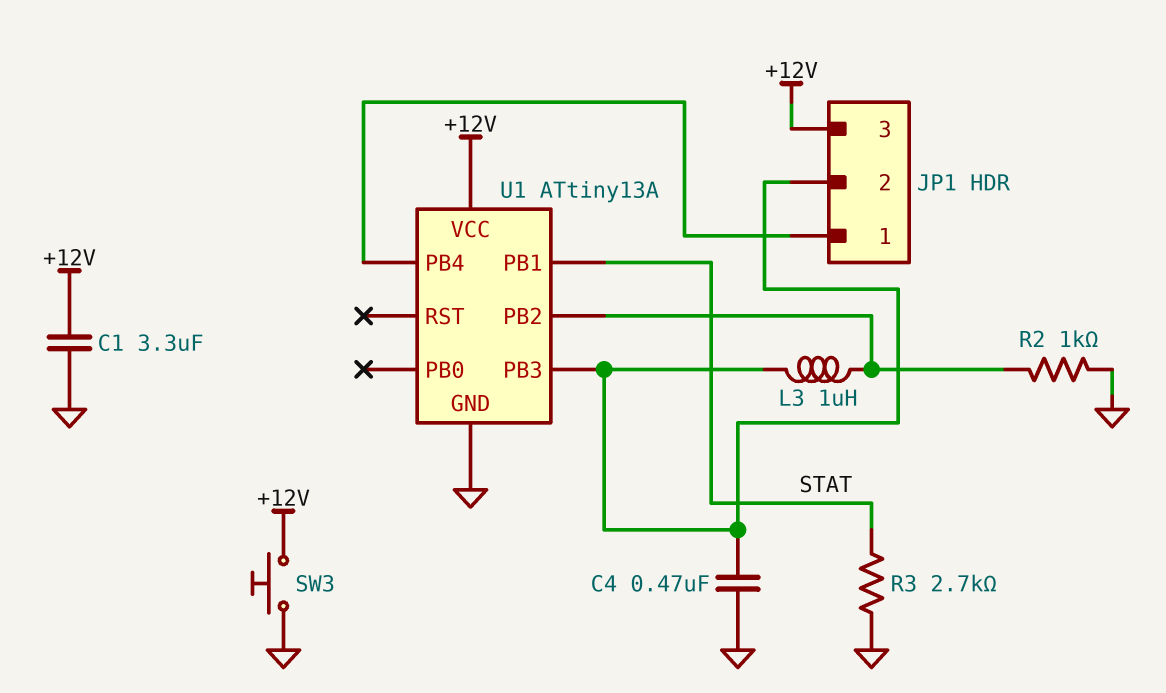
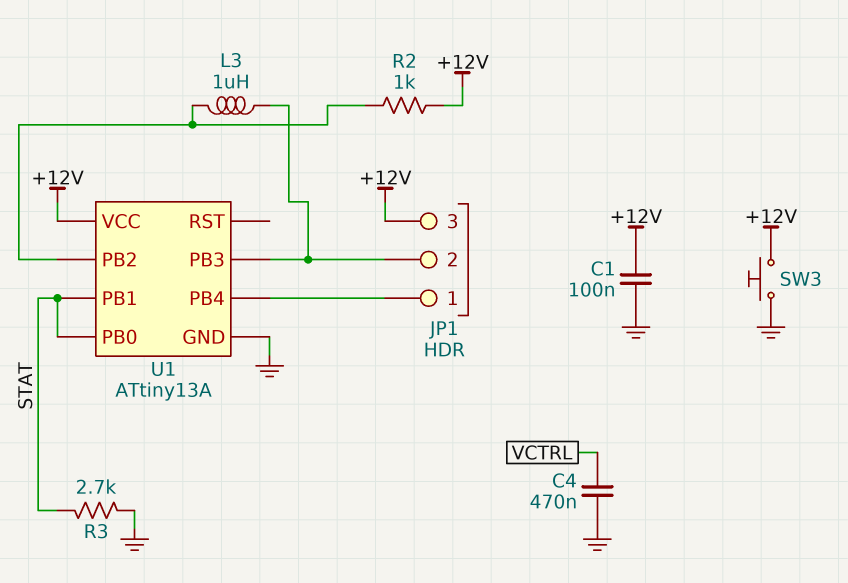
C1: 3.3uF (+12V, GND) -> 100nF (+12V, GND)
C4: 470nF (GND, JP1/2) -> 470nF (GND, VCTRL)
R2: 1k (GND, U1/PB2) -> 1k (+12V, U1/PB2)
U1 pin PB0: none -> STAT

